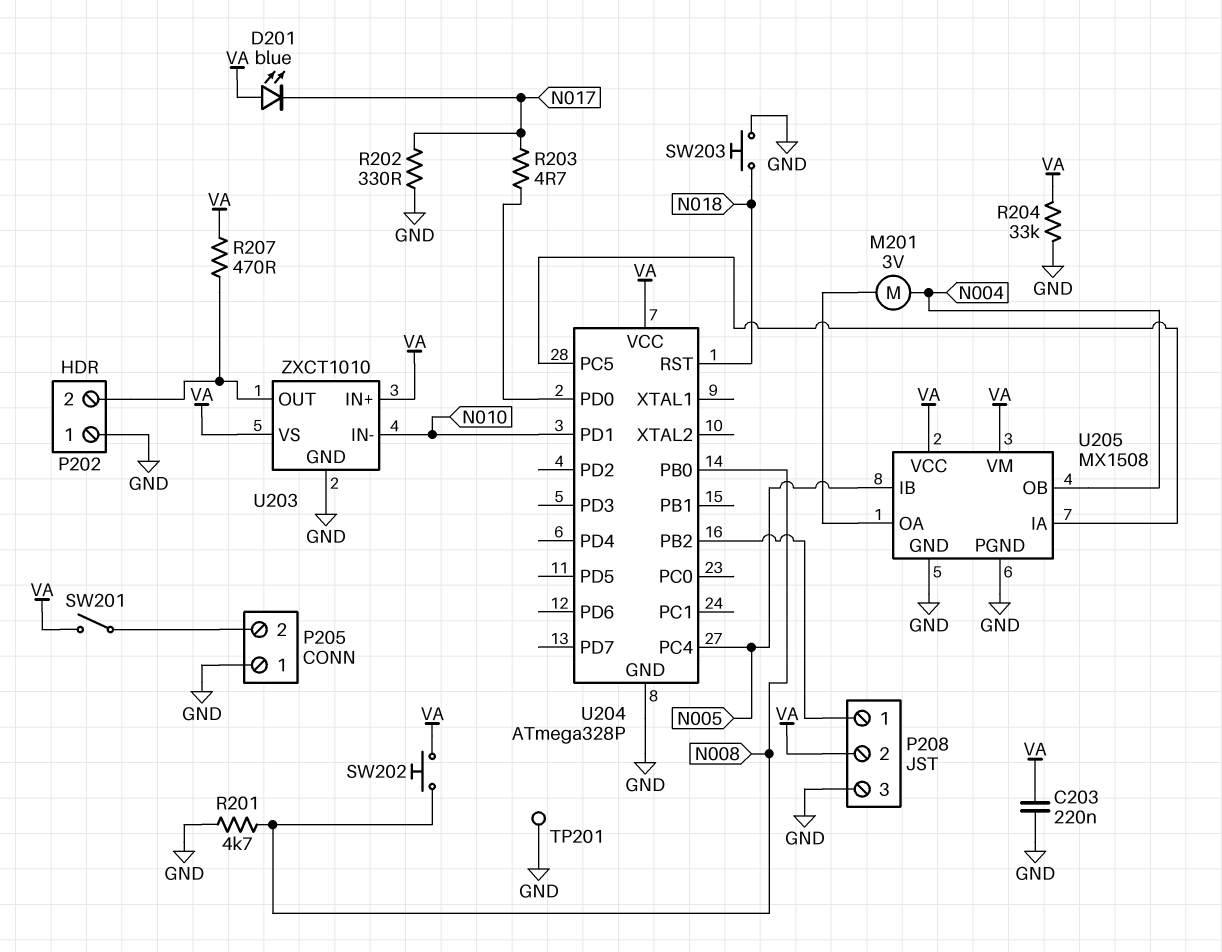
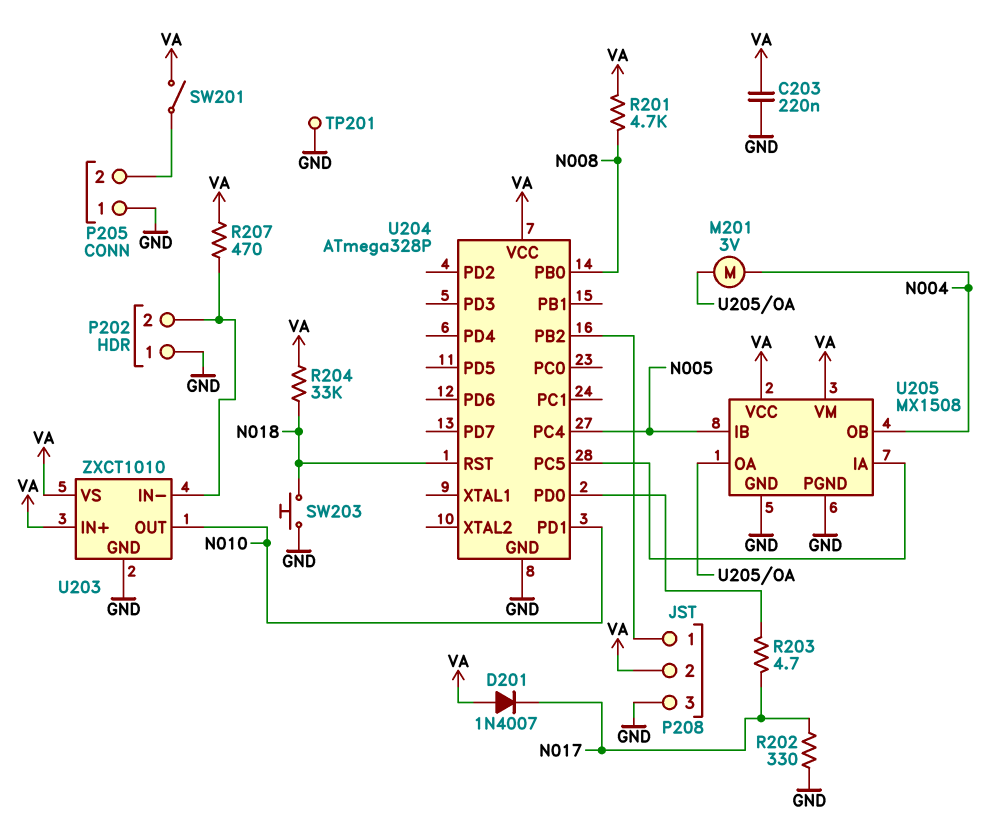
D201: LED blue (A VA, K N017) -> diode 1N4007 (A VA, K N017)
R201: 4.7k (GND, N008) -> 4.7k (N008, VA)
R204: 33k (GND, VA) -> 33k (N018, VA)
SW202: button (N008, VA) -> none
U203 pin IN-: N010 -> P202/2
U203 pin OUT: P202/2 -> N010

